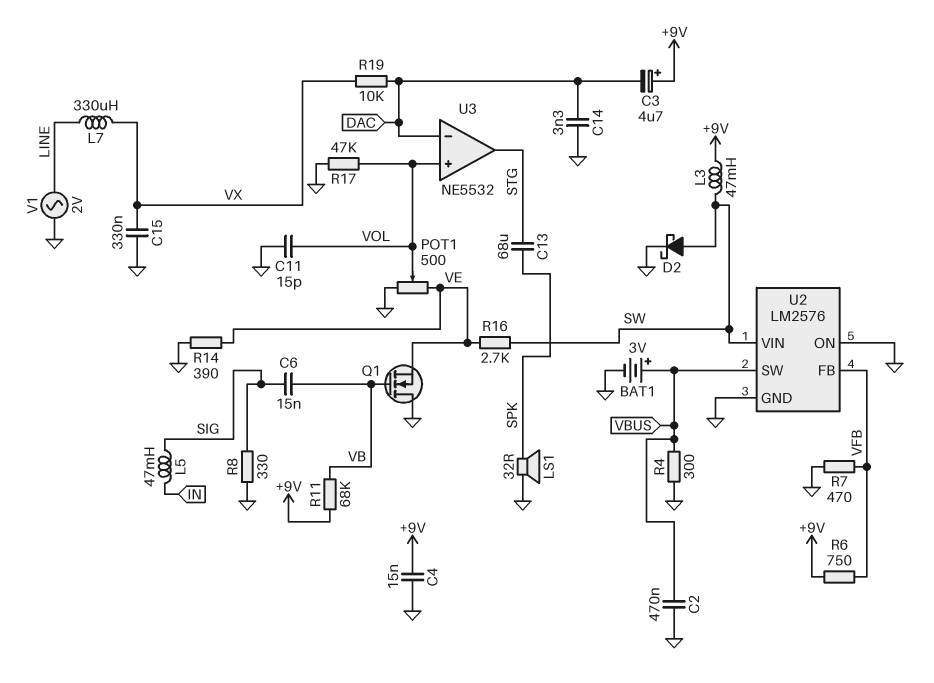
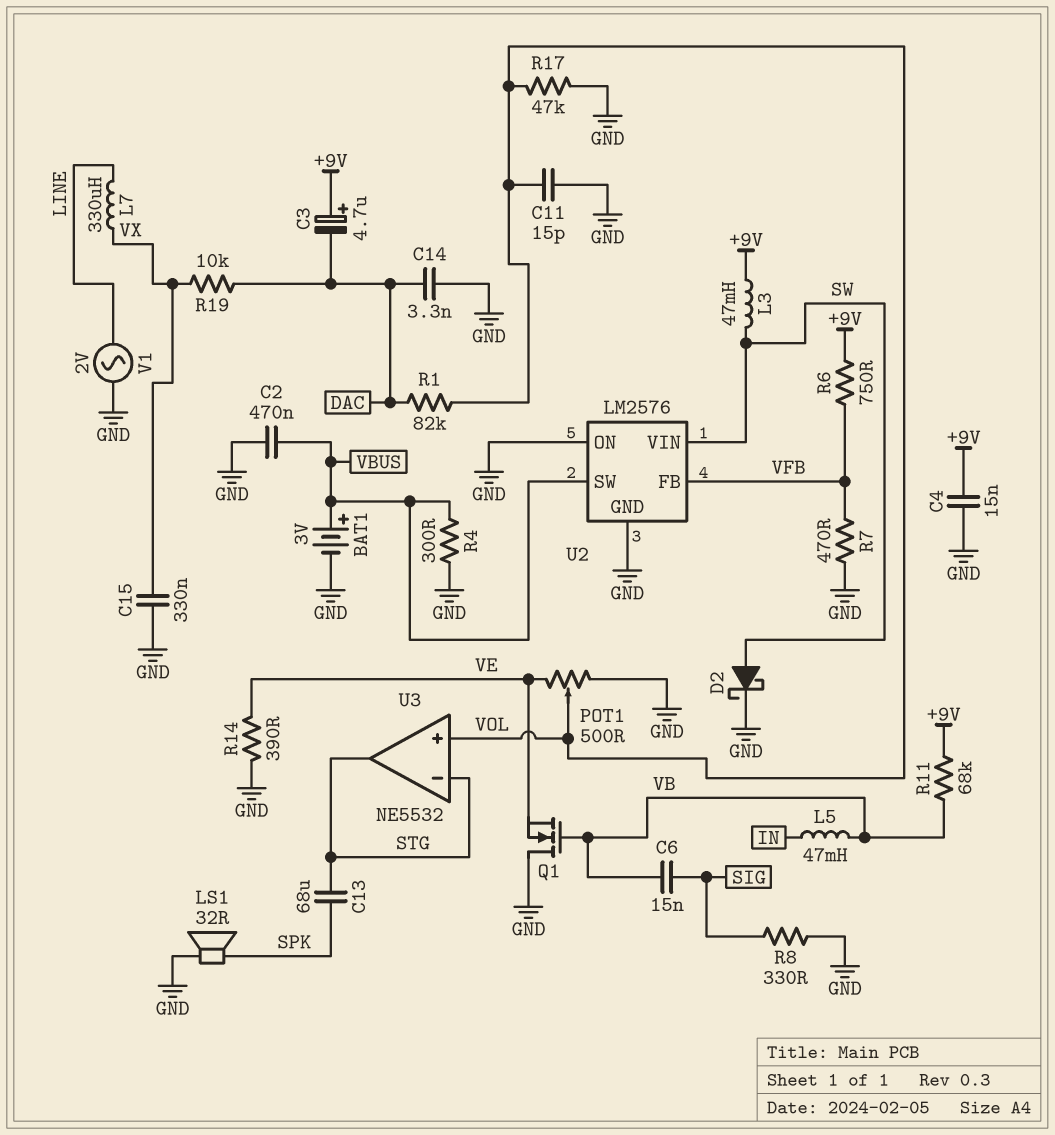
L5: 47mH (IN, SIG) -> 47mH (IN, VB)
R1: none -> 82k (DAC, VOL)
R16: 2.7k (SW, VE) -> none
U3 pin in-: DAC -> STG

